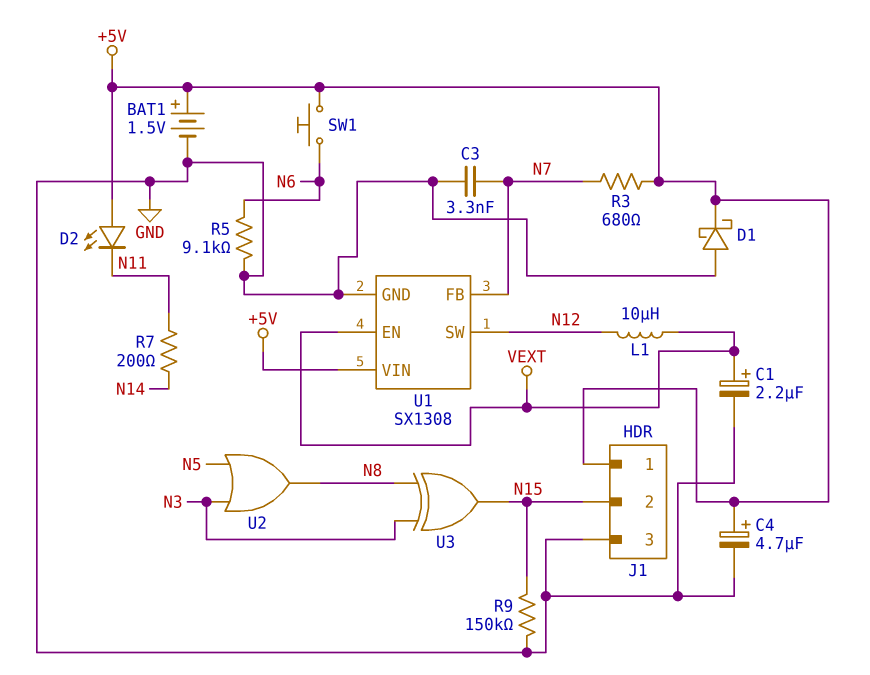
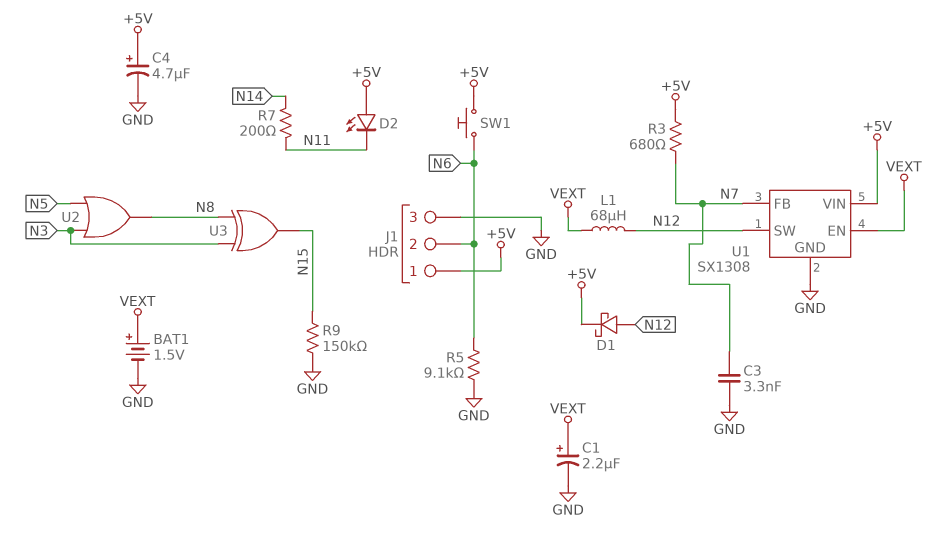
BAT1: 1.5V (plus +5V, minus GND) -> 1.5V (plus VEXT, minus GND)
D1: schottky (A GND, K +5V) -> schottky (A N12, K +5V)
J1 pin 2: N15 -> N6
L1: 10uH (N12, VEXT) -> 68uH (N12, VEXT)

